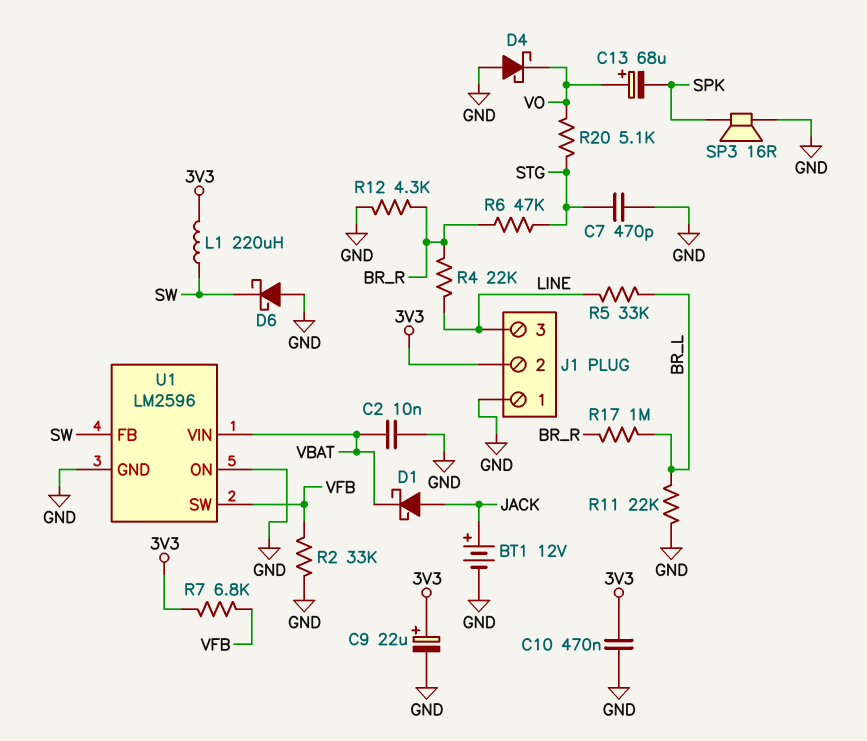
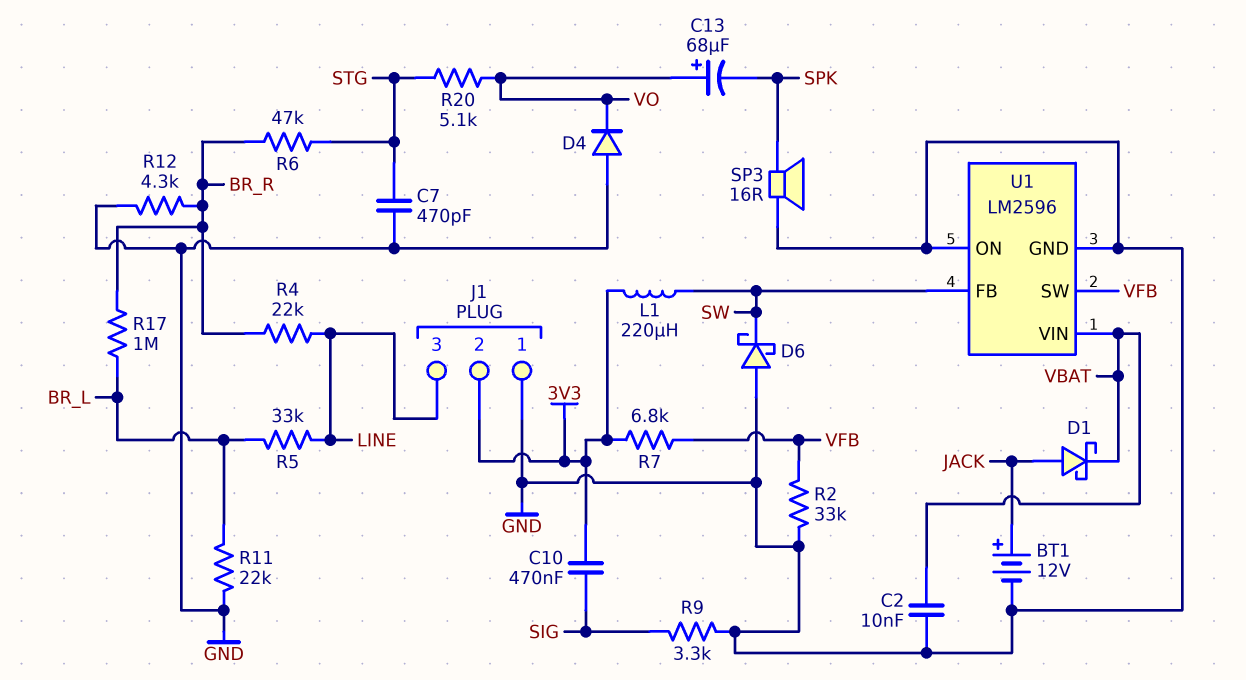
C9: 22uF (plus 3V3, minus GND) -> none
C10: 470nF (3V3, GND) -> 470nF (3V3, SIG)
D4: schottky (A GND, K VO) -> diode (A GND, K VO)
R9: none -> 3.3k (GND, SIG)

